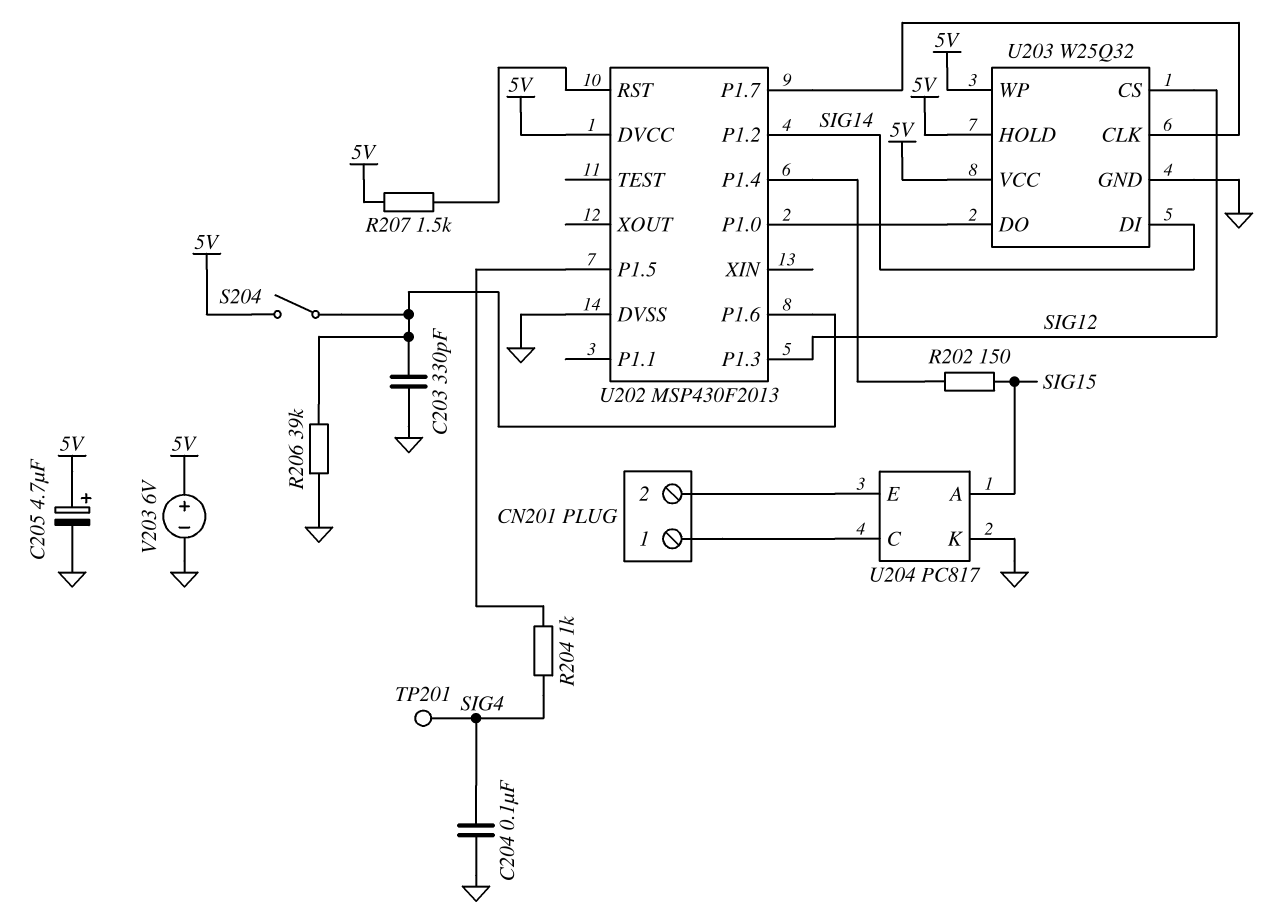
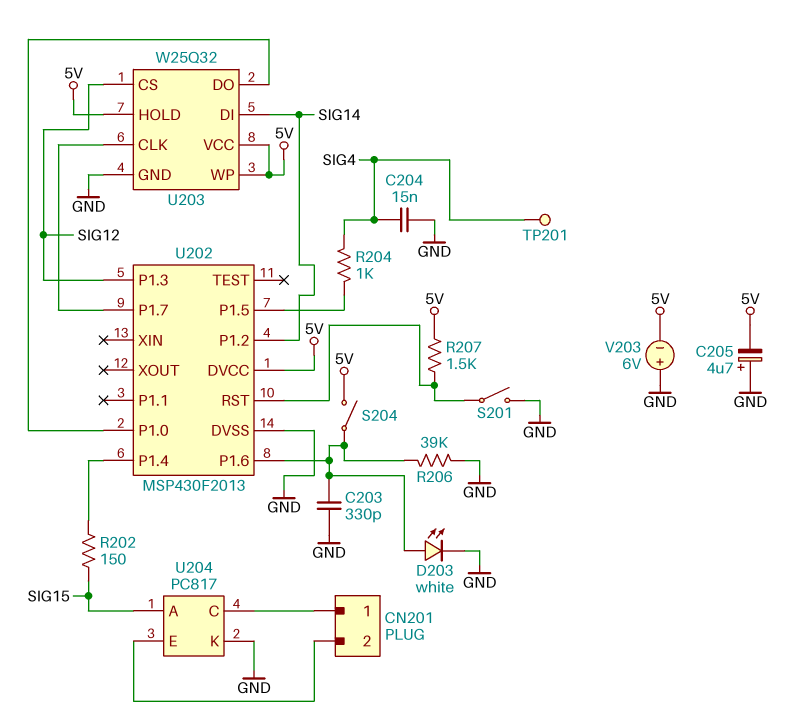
C204: 100nF (GND, SIG4) -> 15nF (GND, SIG4)
C205: 4.7uF (plus 5V, minus GND) -> 4.7uF (plus GND, minus 5V)
D203: none -> LED white (A U202/P1.6, K GND)
S201: none -> switch (GND, U202/RST)
V203: 6V (plus 5V, minus GND) -> 6V (plus GND, minus 5V)

